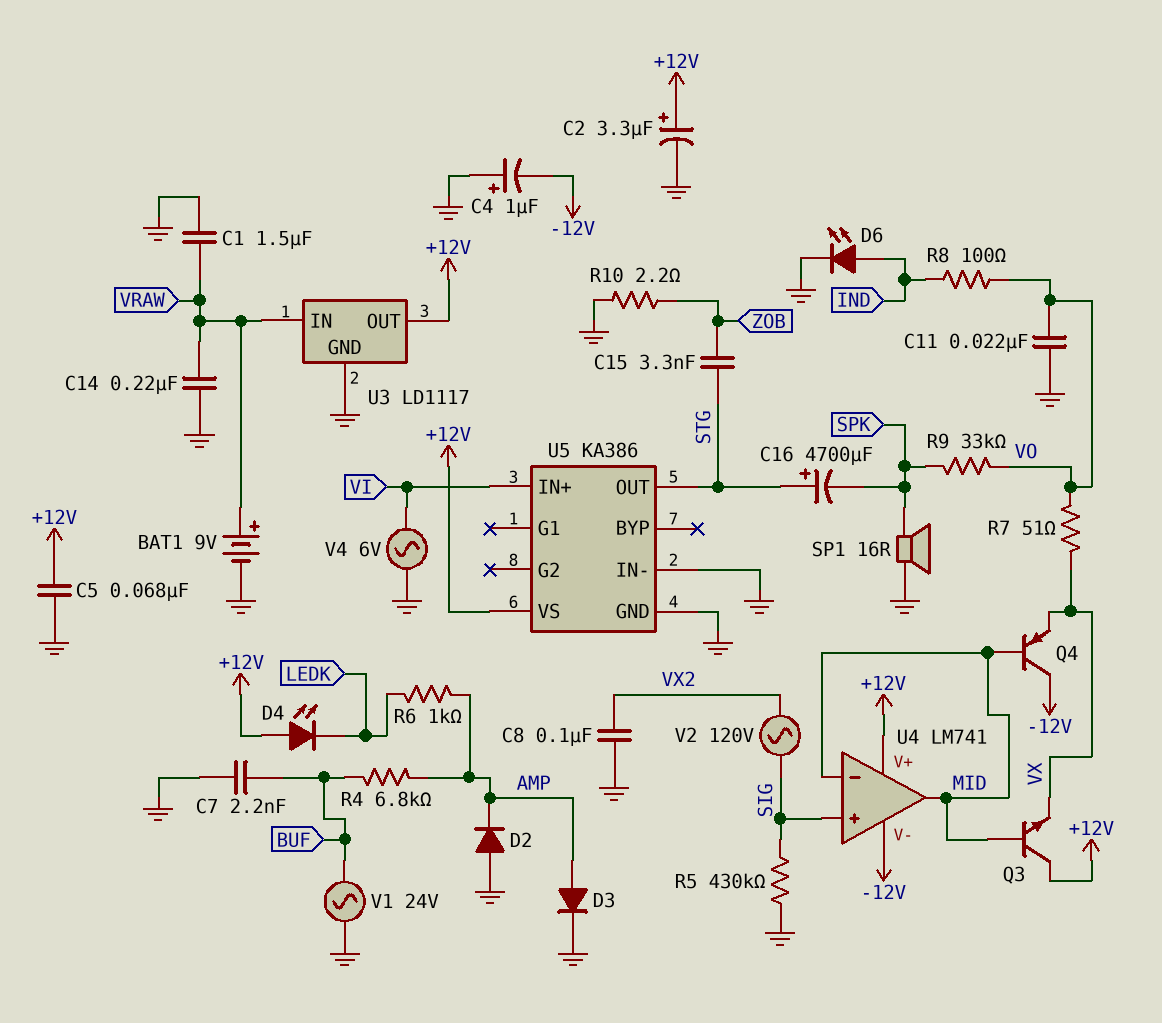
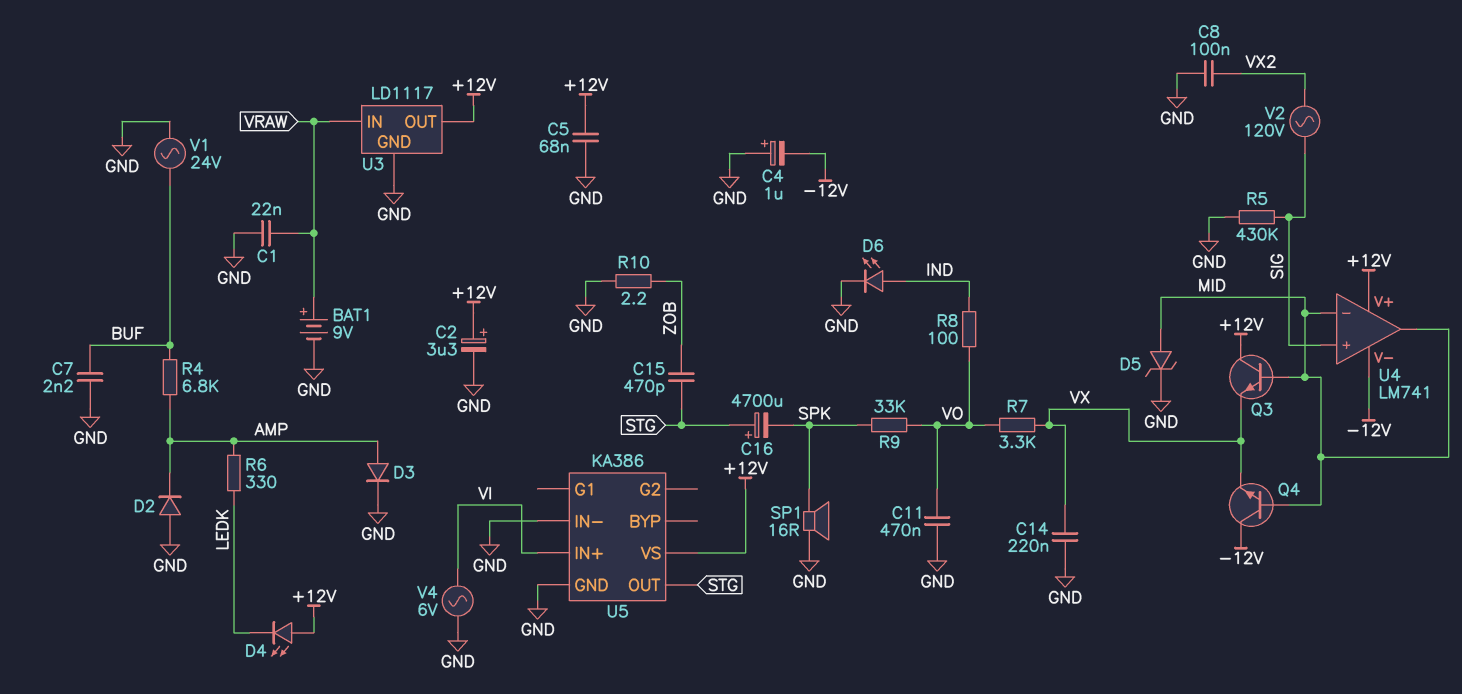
C1: 1.5uF (GND, VRAW) -> 22nF (GND, VRAW)
C11: 22nF (GND, VO) -> 470nF (GND, VO)
C14: 220nF (GND, VRAW) -> 220nF (GND, VX)
C15: 3.3nF (STG, ZOB) -> 470pF (STG, ZOB)
D5: none -> zener (A MID, K GND)
Q4: PNP (B MID, C -12V, E VX) -> NPN (B MID, C -12V, E VX)
R6: 1k (AMP, LEDK) -> 330 (AMP, LEDK)
R7: 51 (VO, VX) -> 3.3k (VO, VX)

